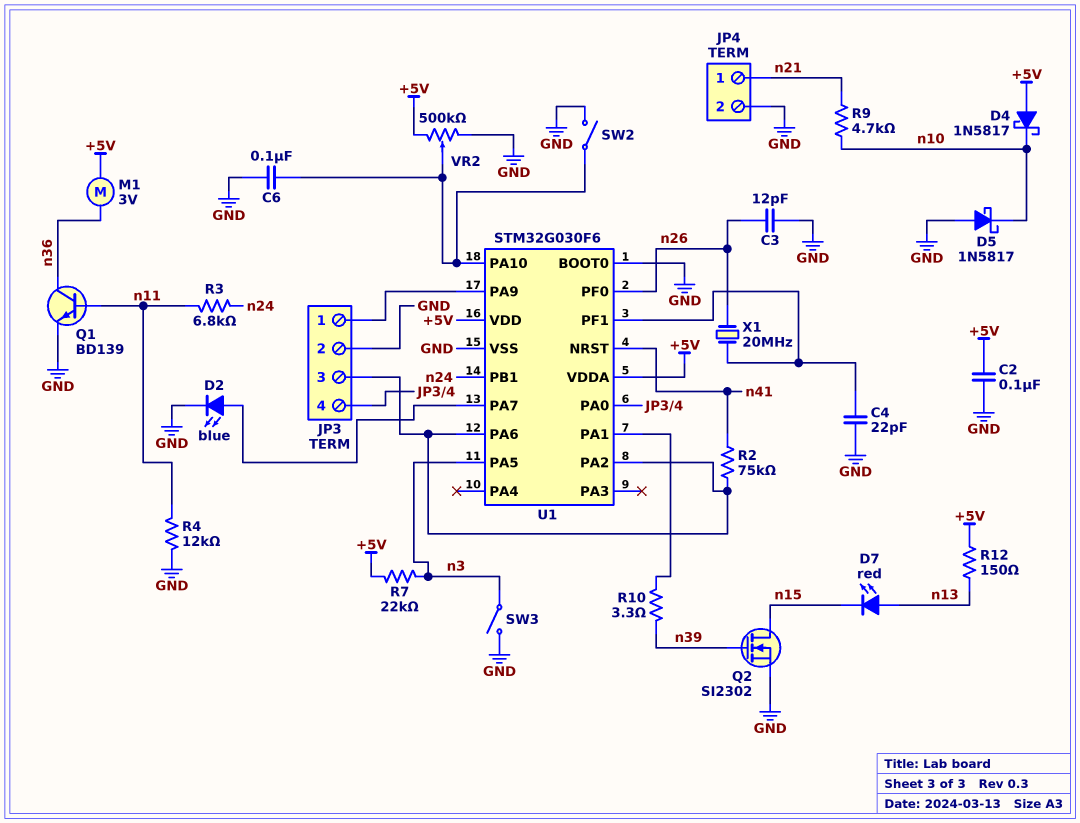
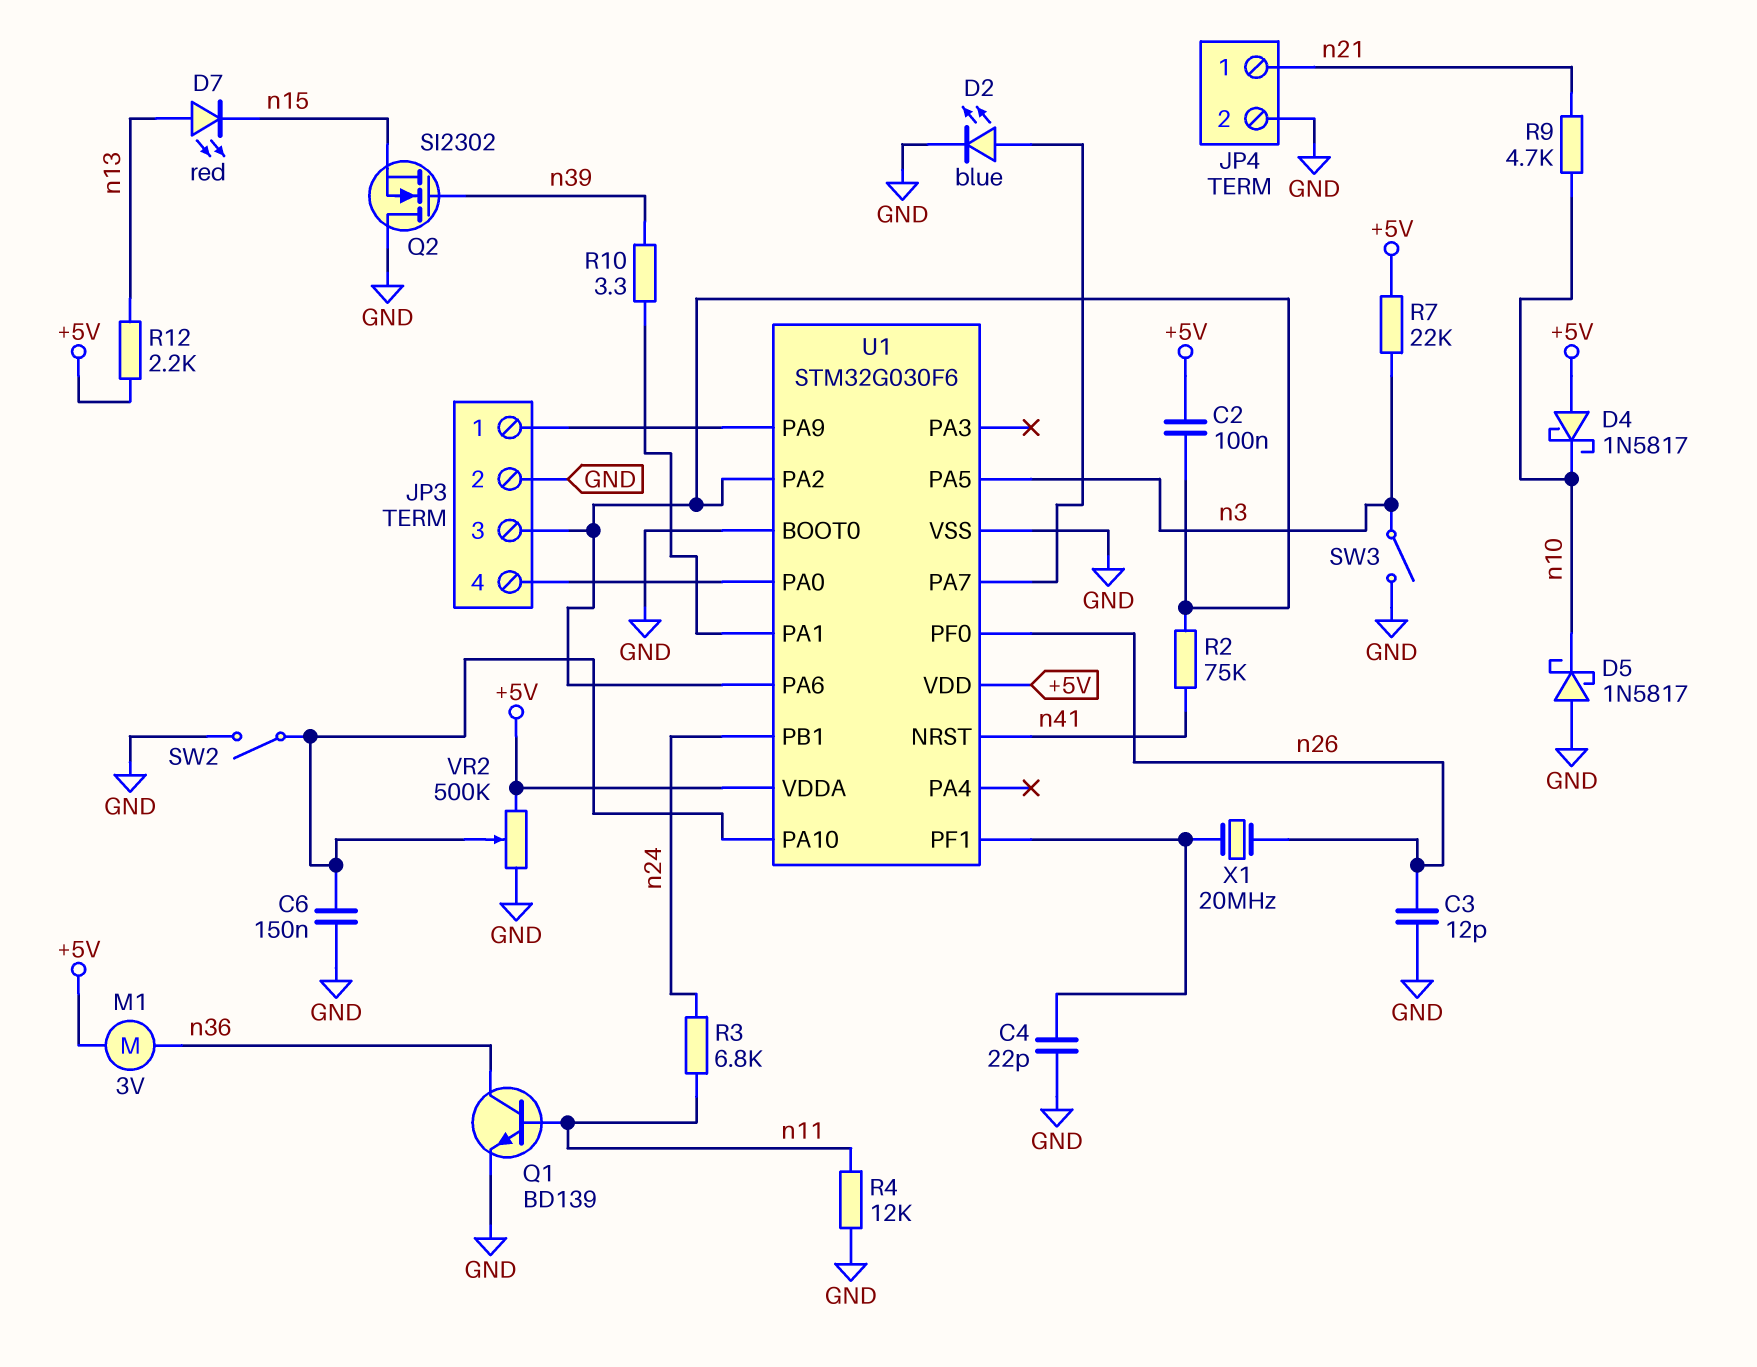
C2: 100nF (+5V, GND) -> 100nF (+5V, JP3/3)
C6: 100nF (GND, U1/PA10) -> 150nF (GND, U1/PA10)
Q2: NMOS SI2302 (G n39, D n15, S GND) -> NMOS SI2302 (G n39, D GND, S n15)
R12: 150 (+5V, n13) -> 2.2k (+5V, n13)

